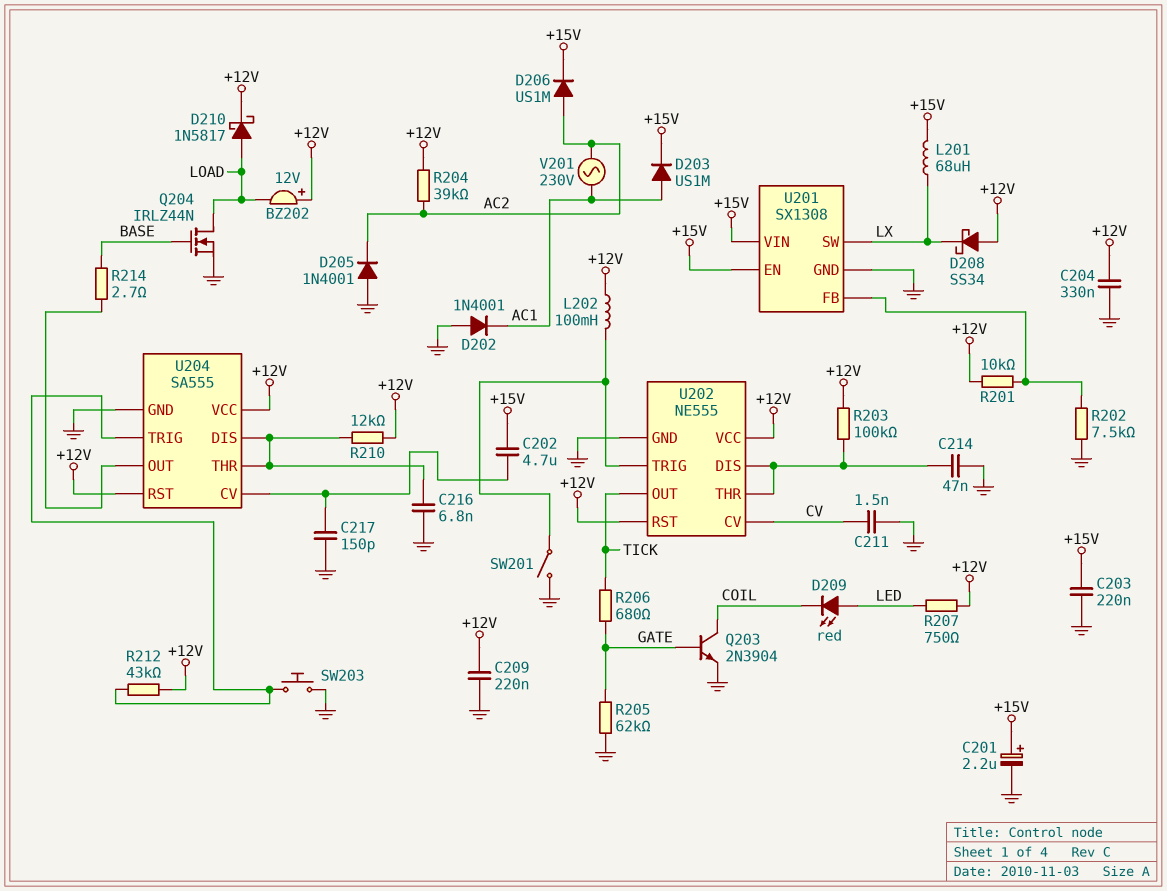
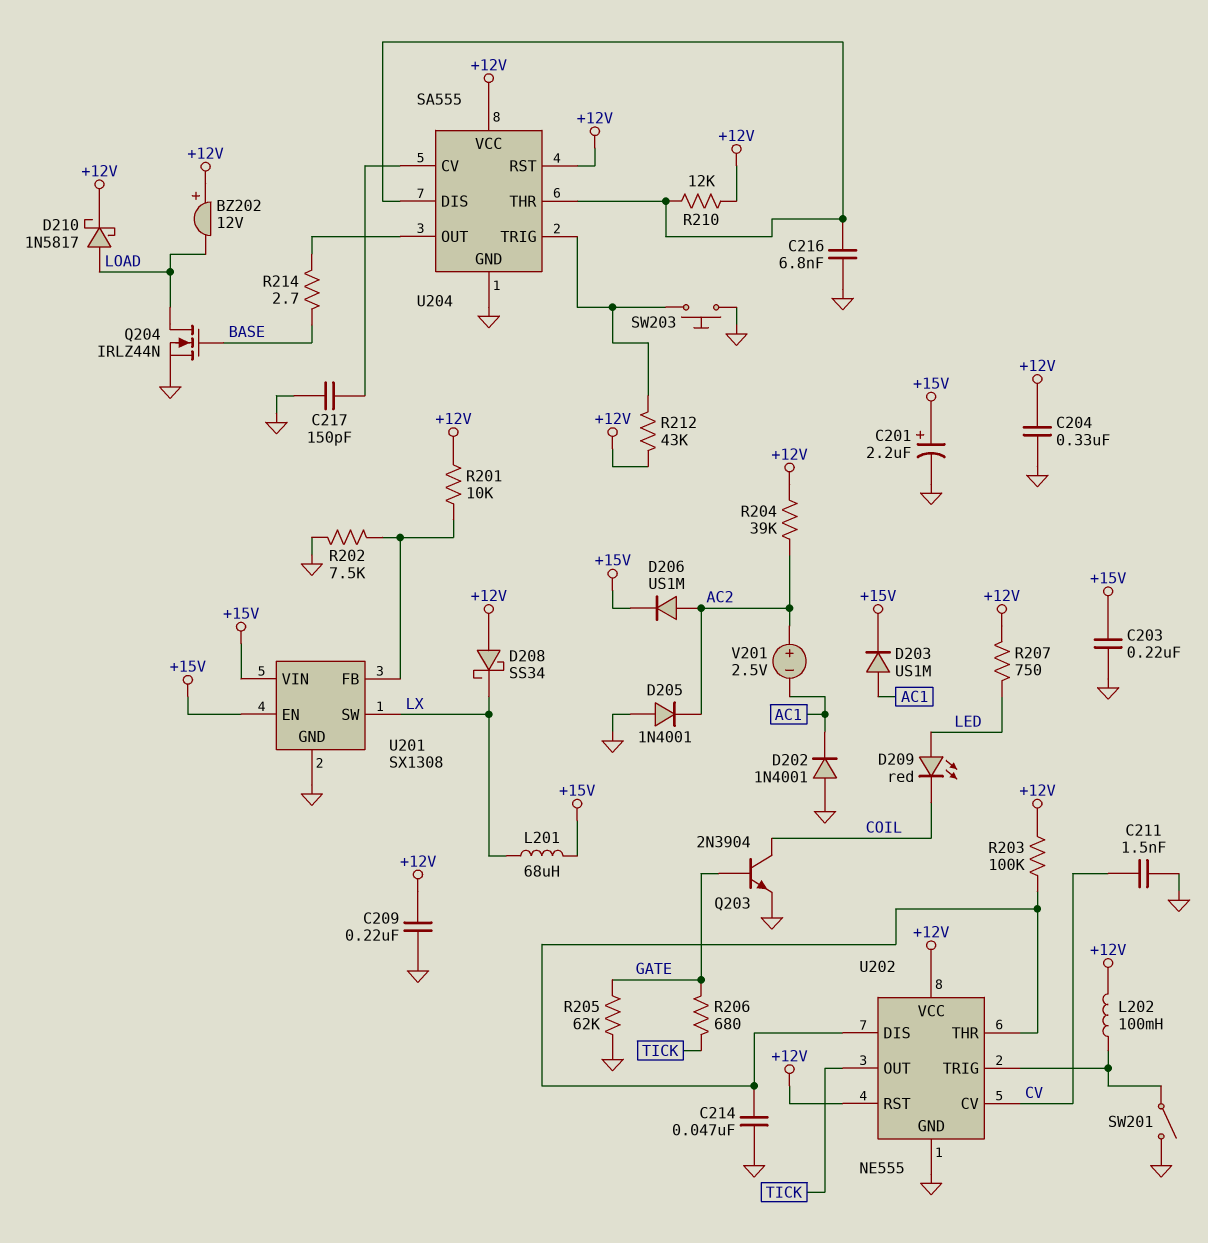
C202: 4.7uF (+15V, U204/CV) -> none
V201: AC 230V (AC1, AC2) -> 2.5V (plus AC2, minus AC1)

